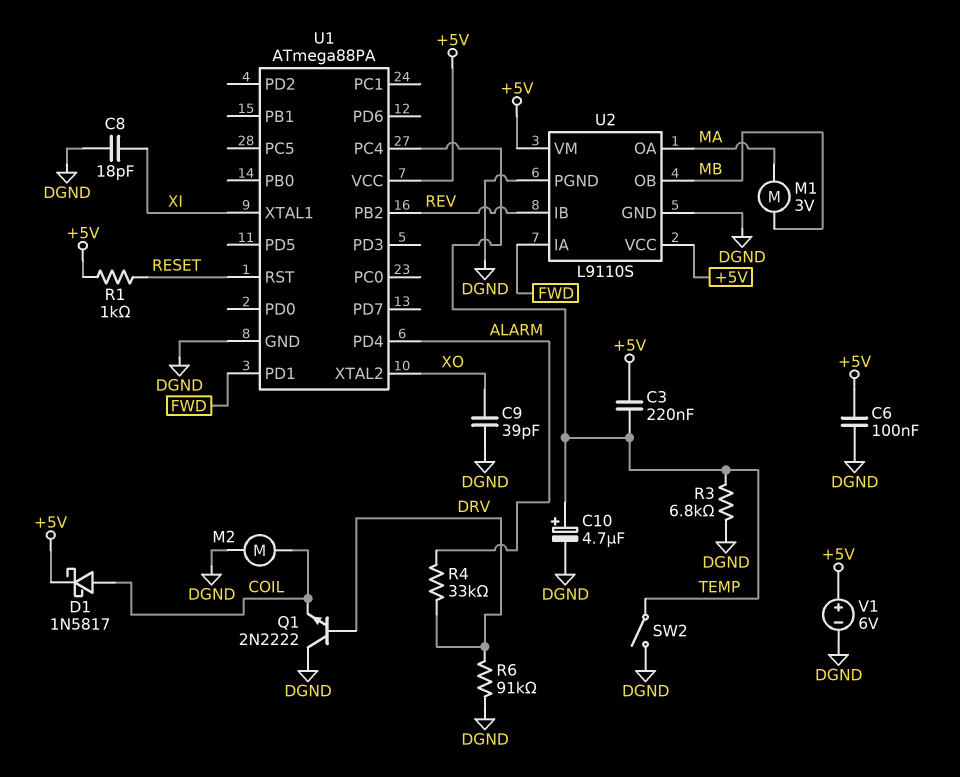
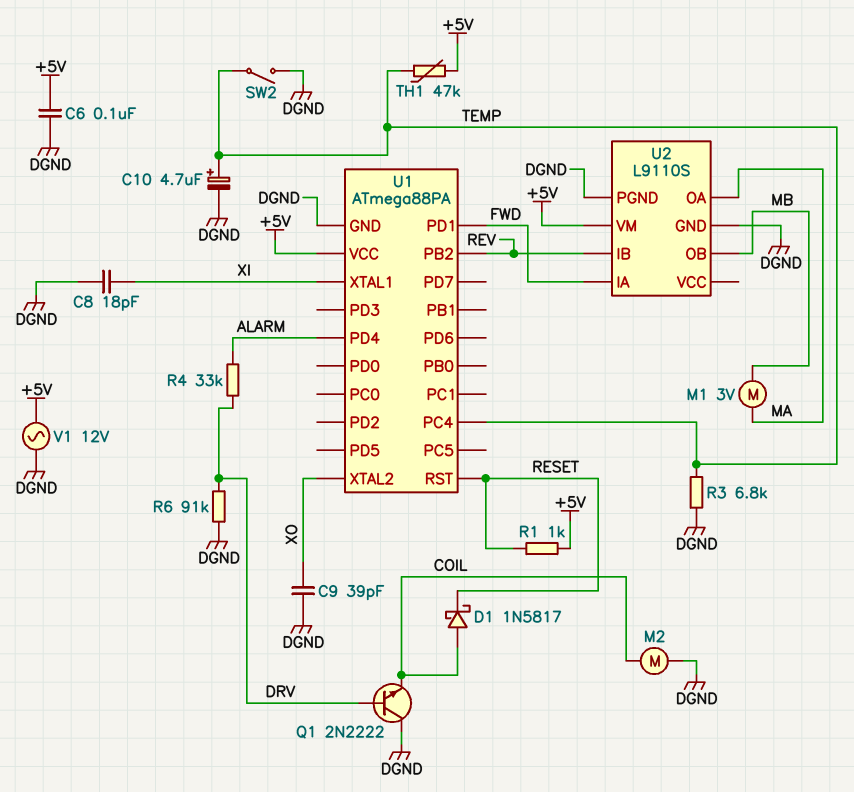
C3: 220nF (+5V, TEMP) -> none
D1: schottky 1N5817 (A COIL, K +5V) -> schottky 1N5817 (A COIL, K RESET)
TH1: none -> 47k (+5V, TEMP)
U2 pin VCC: +5V -> none
V1: 6V (plus +5V, minus DGND) -> AC 12V (+5V, DGND)

